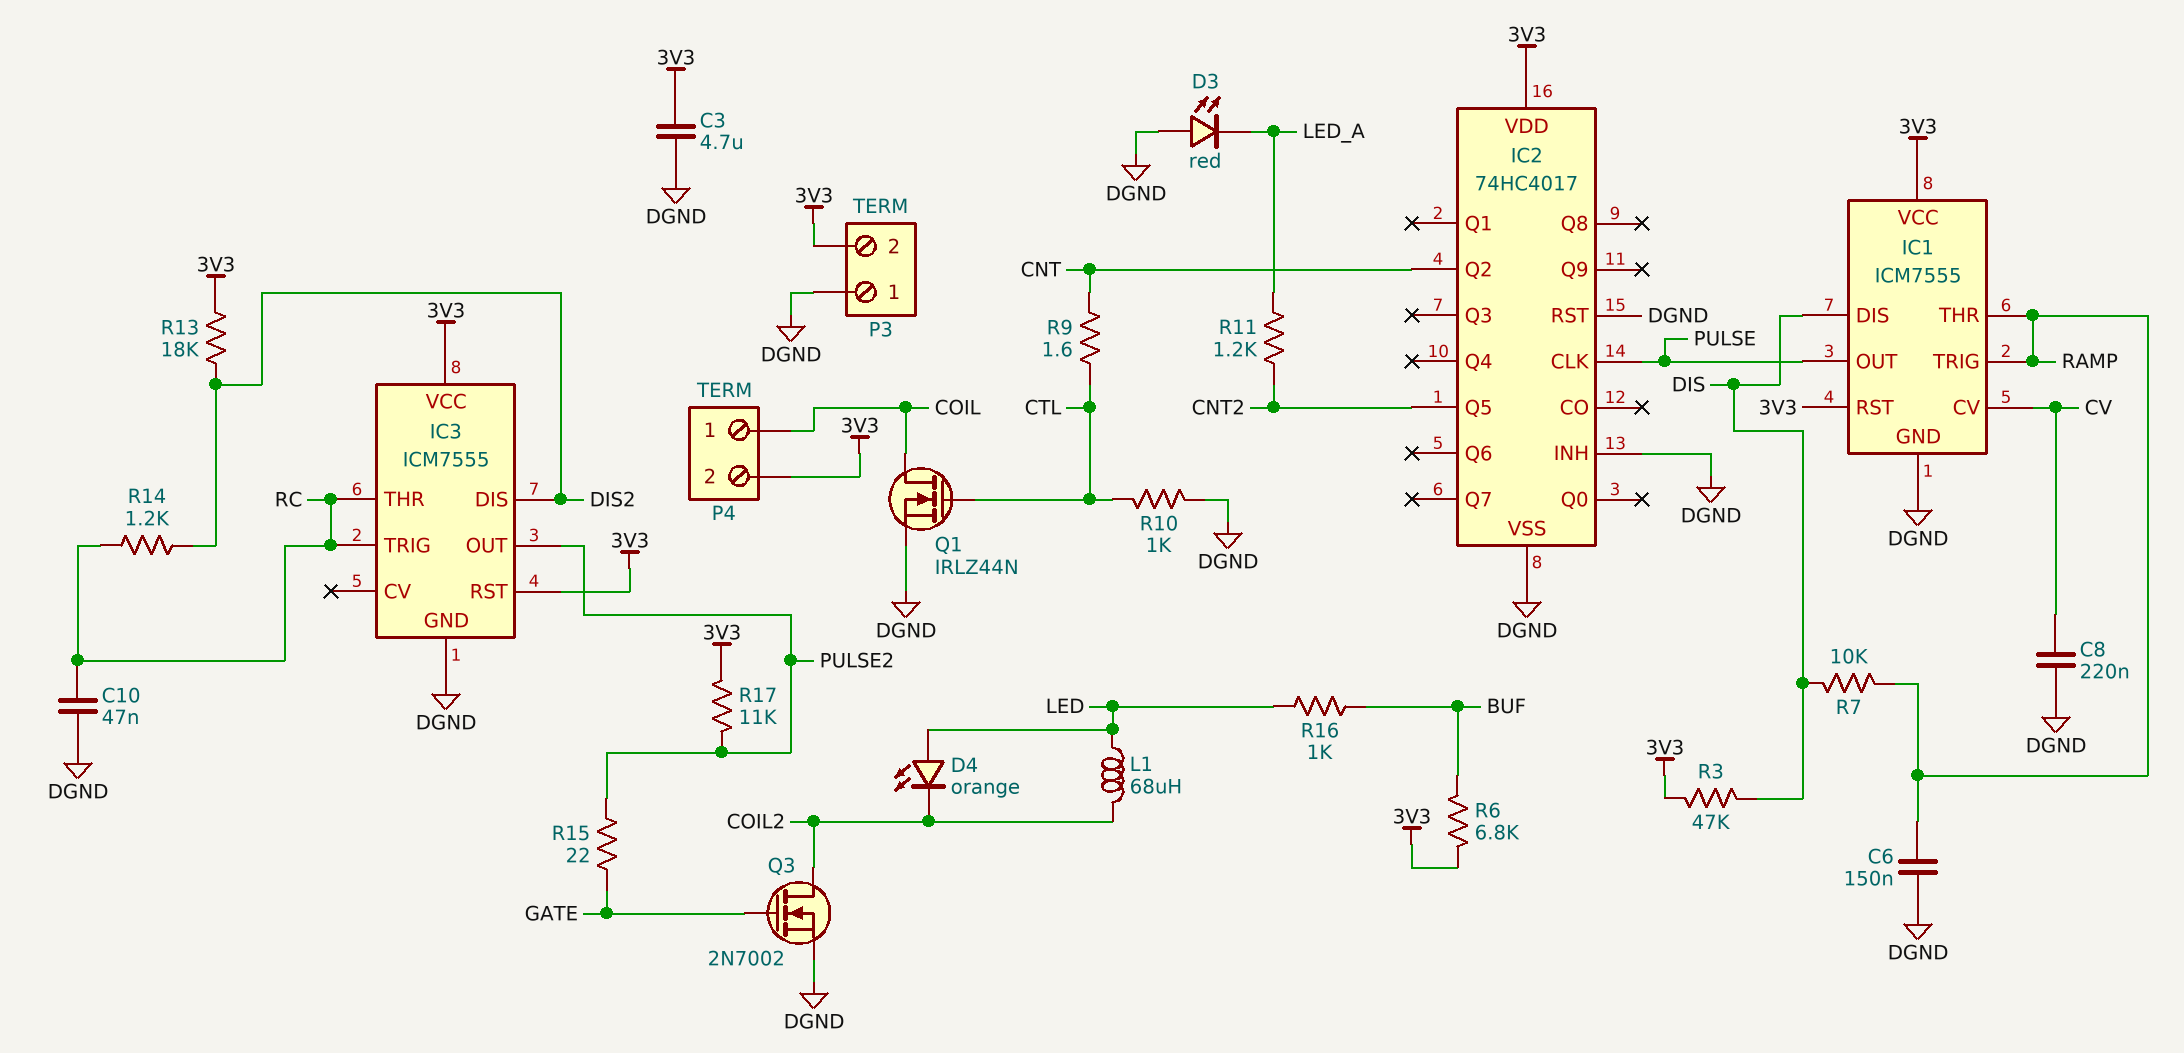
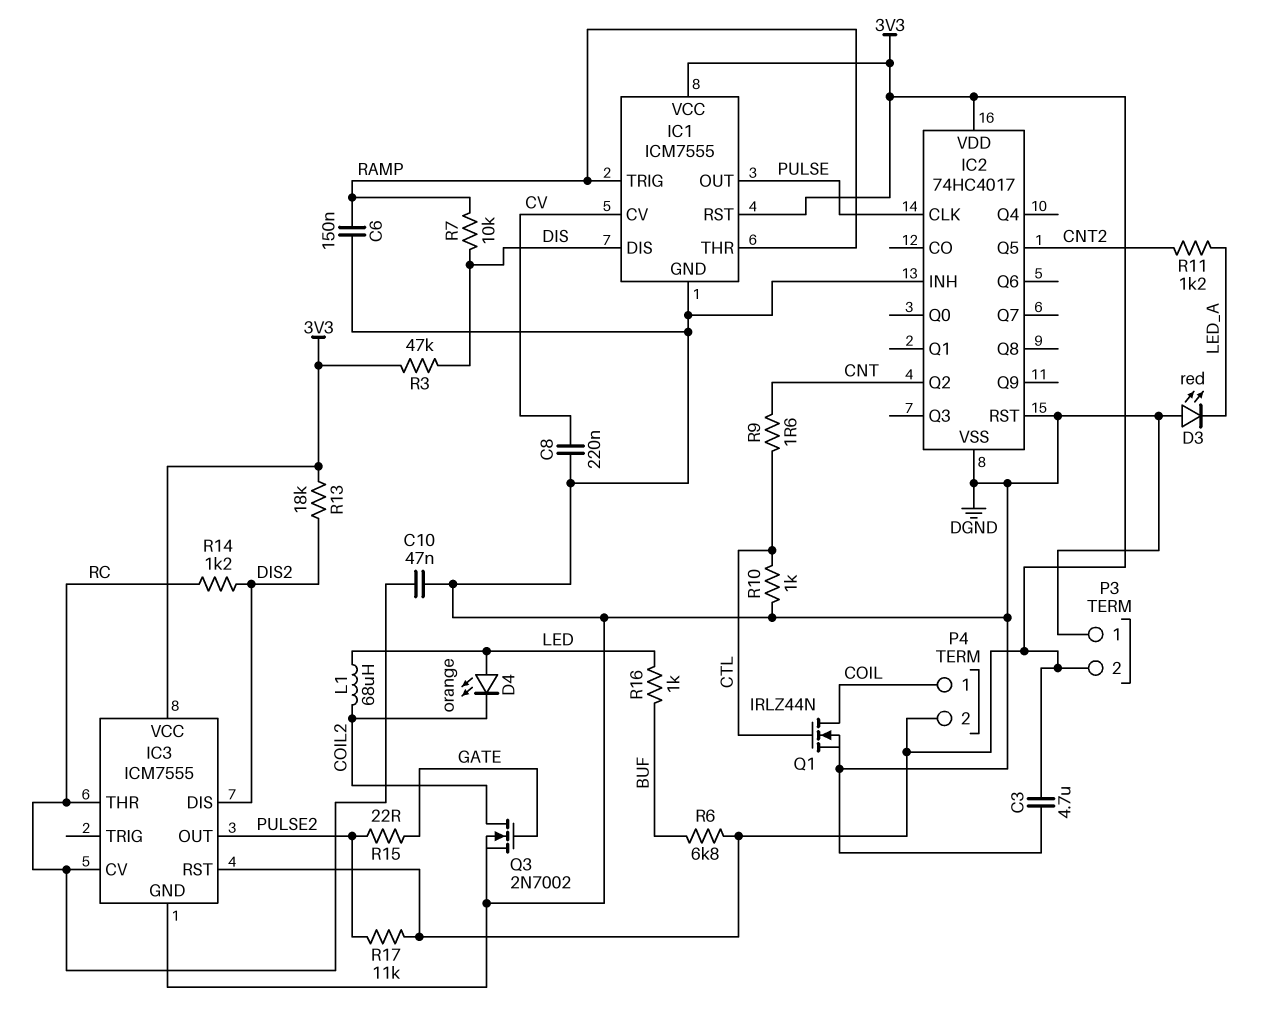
IC3 pin CV: none -> RC
IC3 pin TRIG: RC -> none

